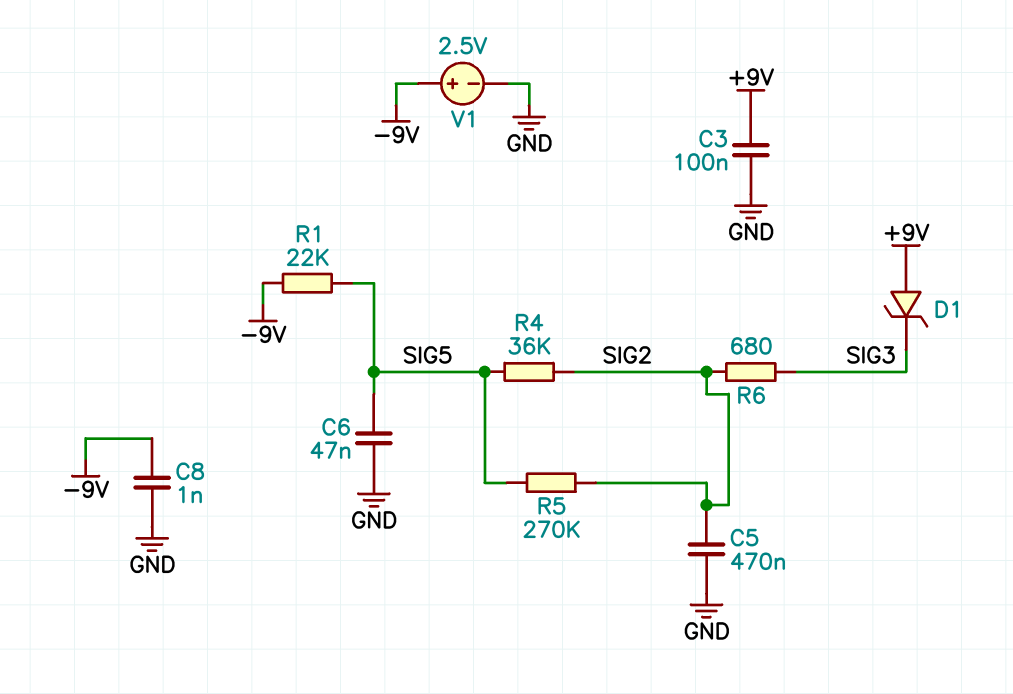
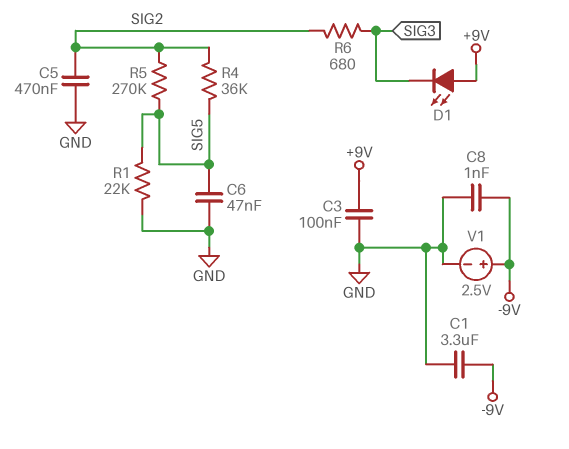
C1: none -> 3.3uF (-9V, GND)
D1: zener (A +9V, K SIG3) -> LED (A +9V, K SIG3)
R1: 22k (-9V, SIG5) -> 22k (GND, SIG5)

